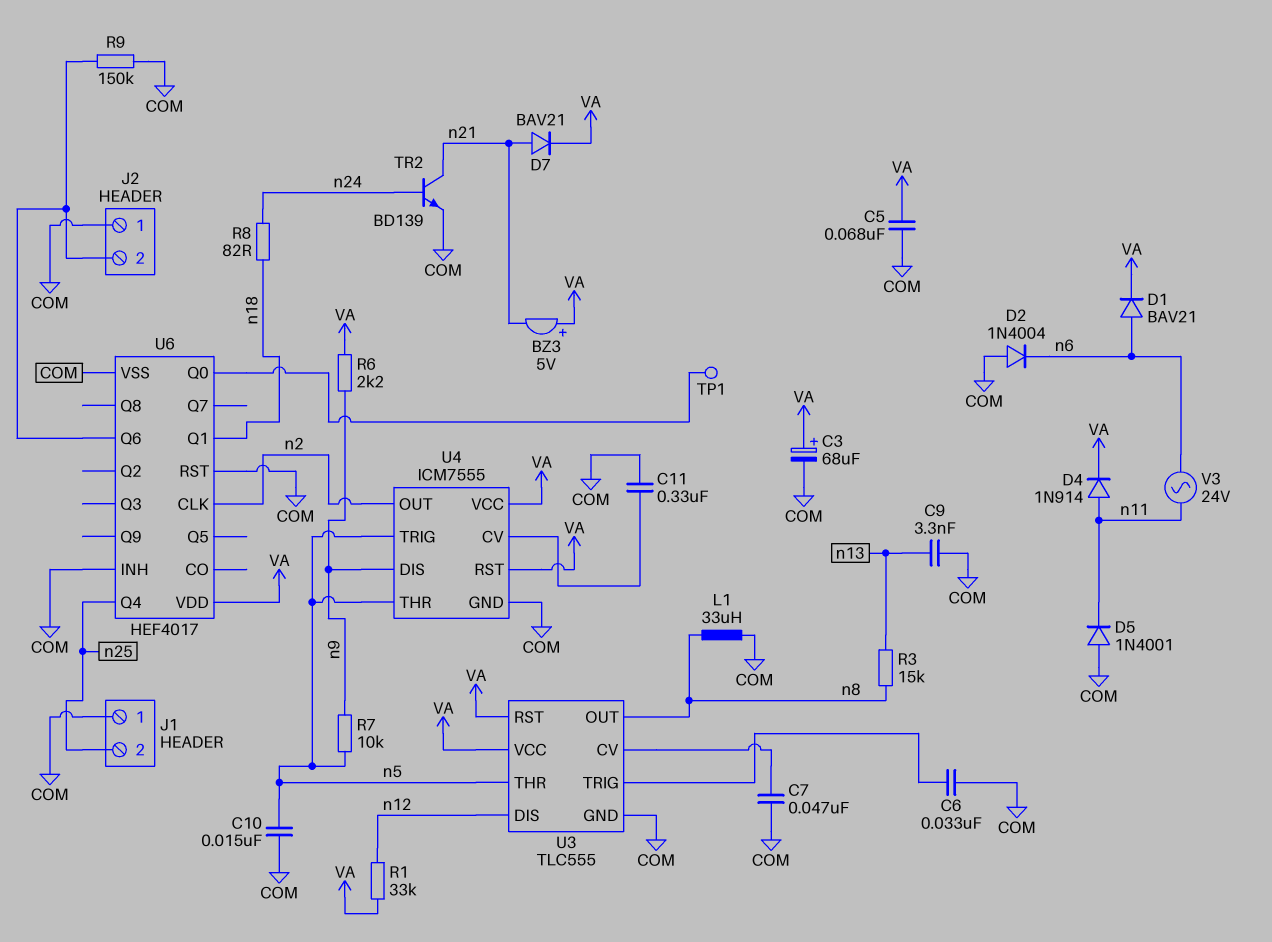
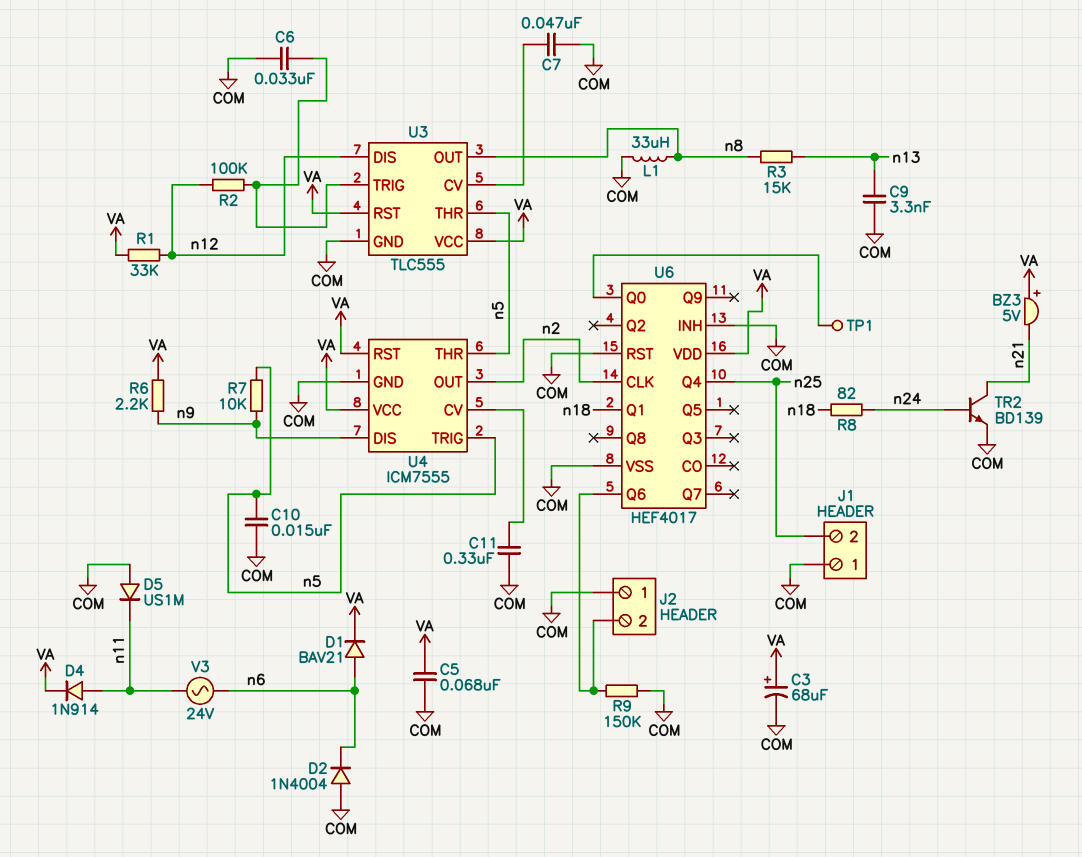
D5: diode 1N4001 (A COM, K n11) -> diode US1M (A COM, K n11)
D7: diode BAV21 (A n21, K VA) -> none
R2: none -> 100k (U3/TRIG, n12)

